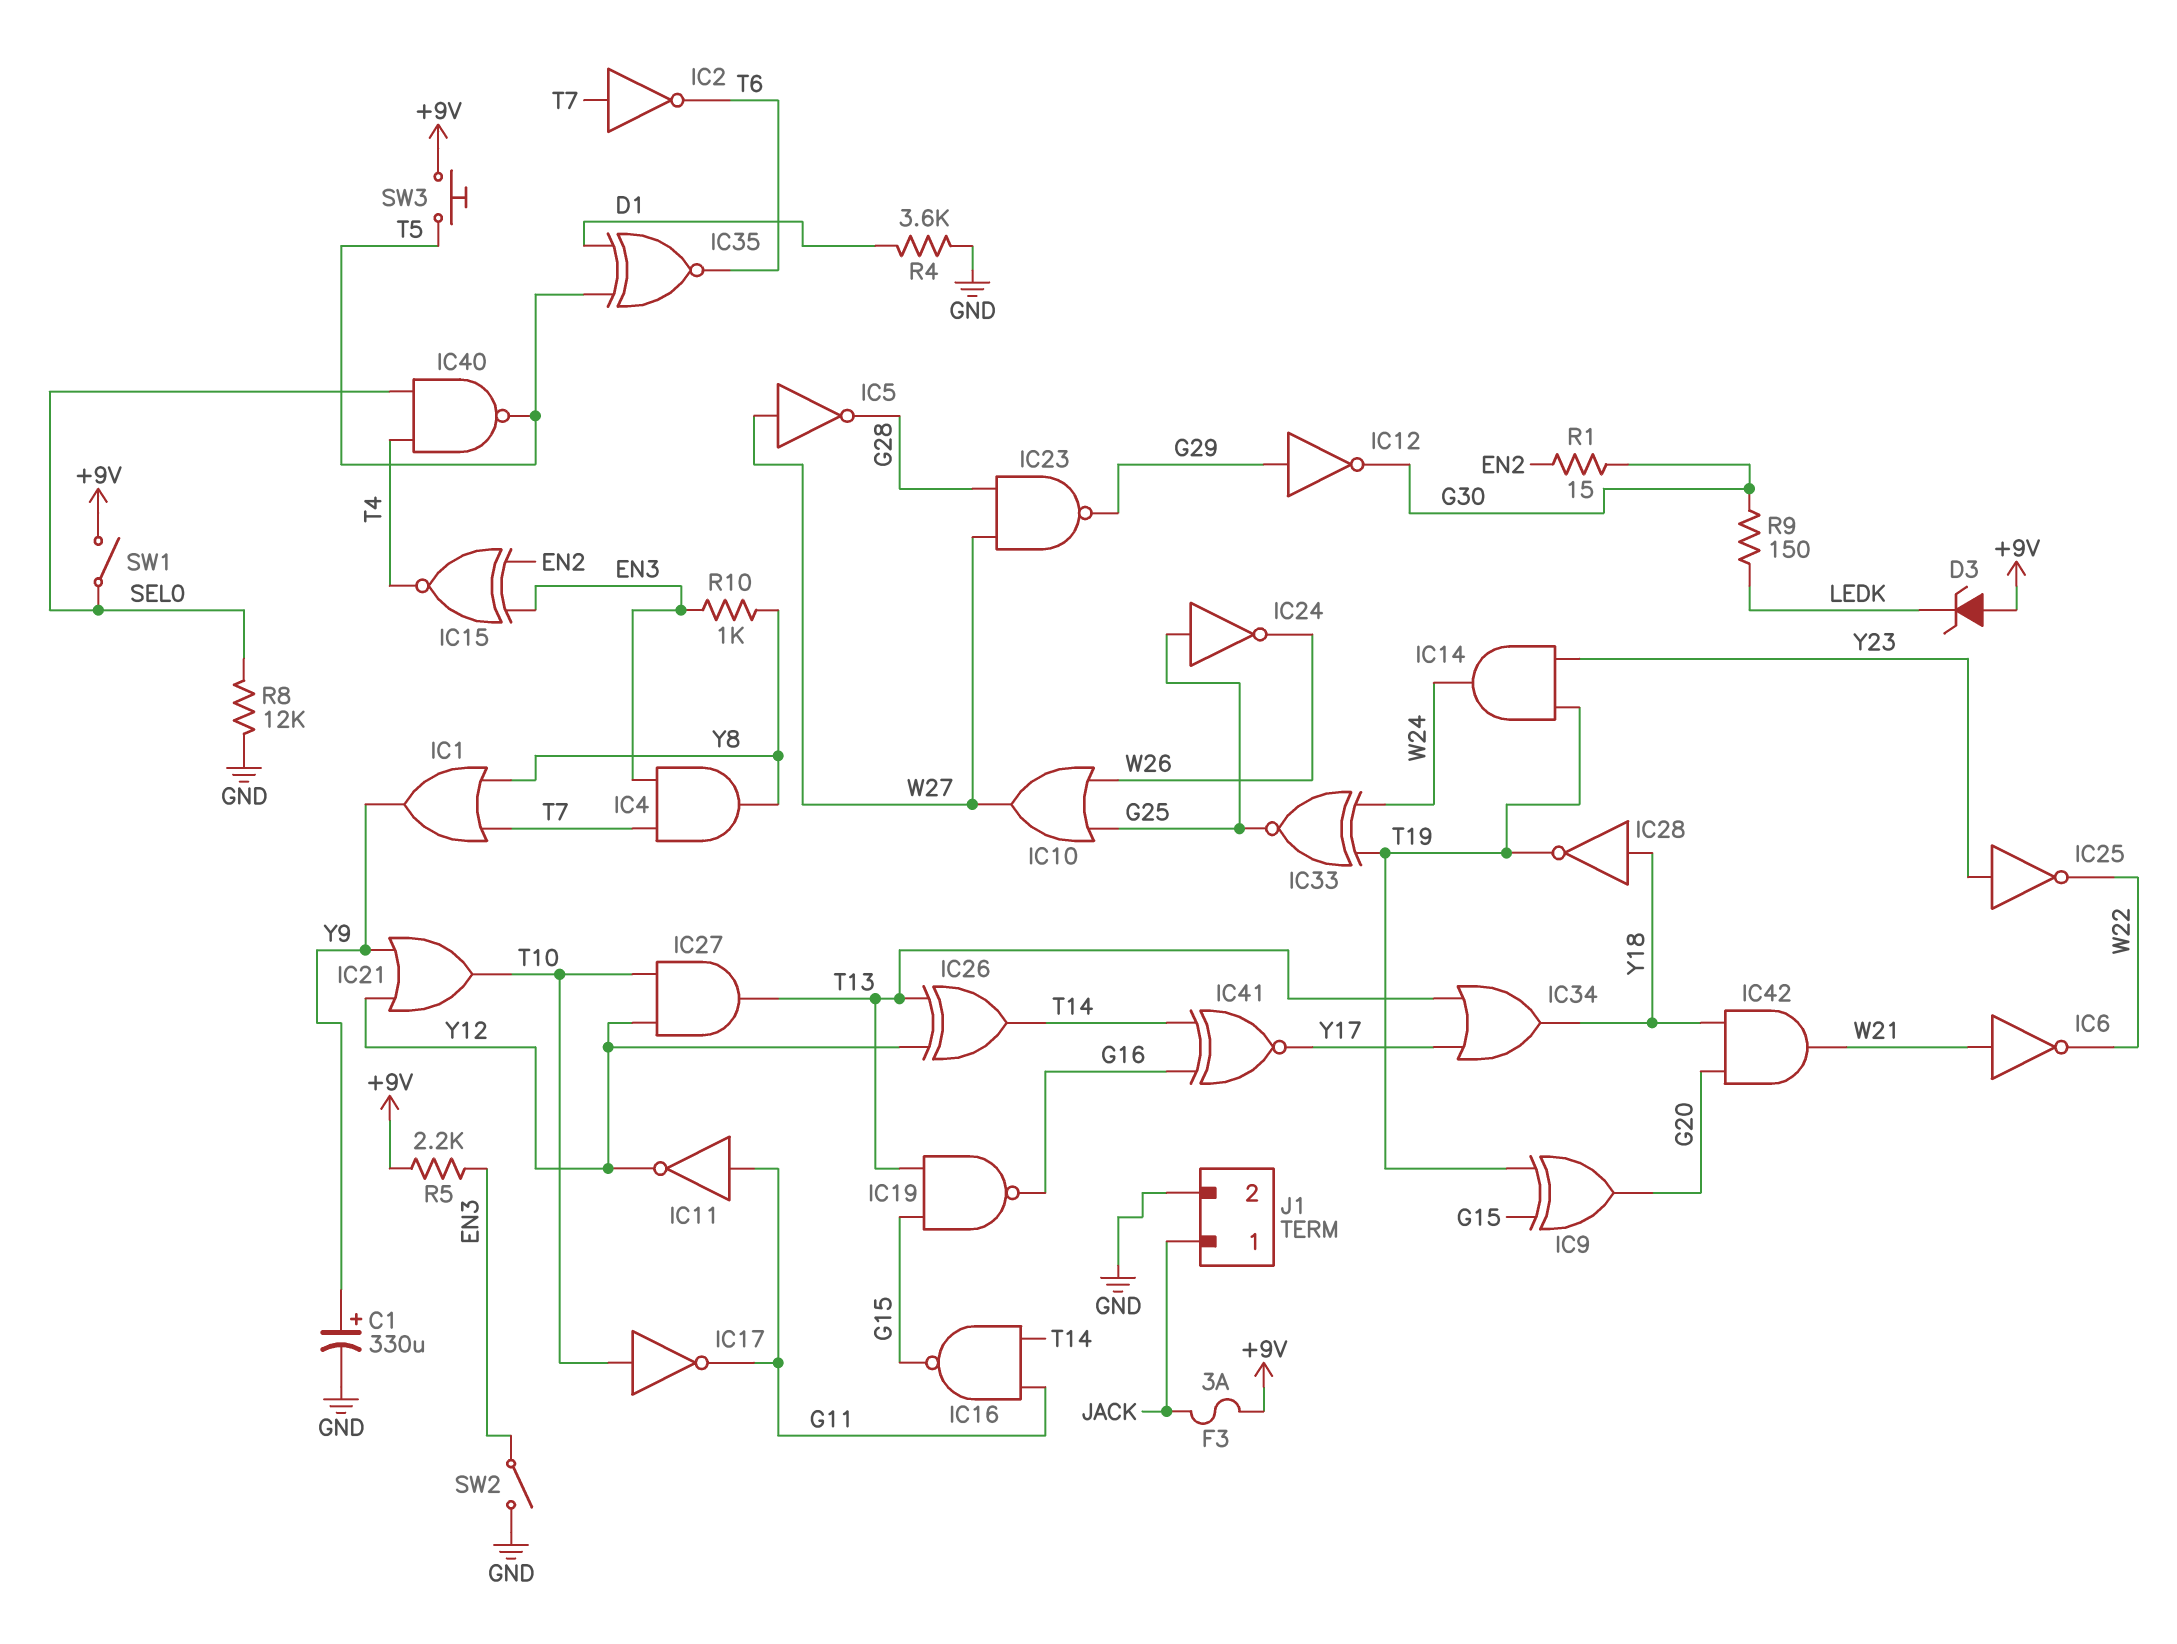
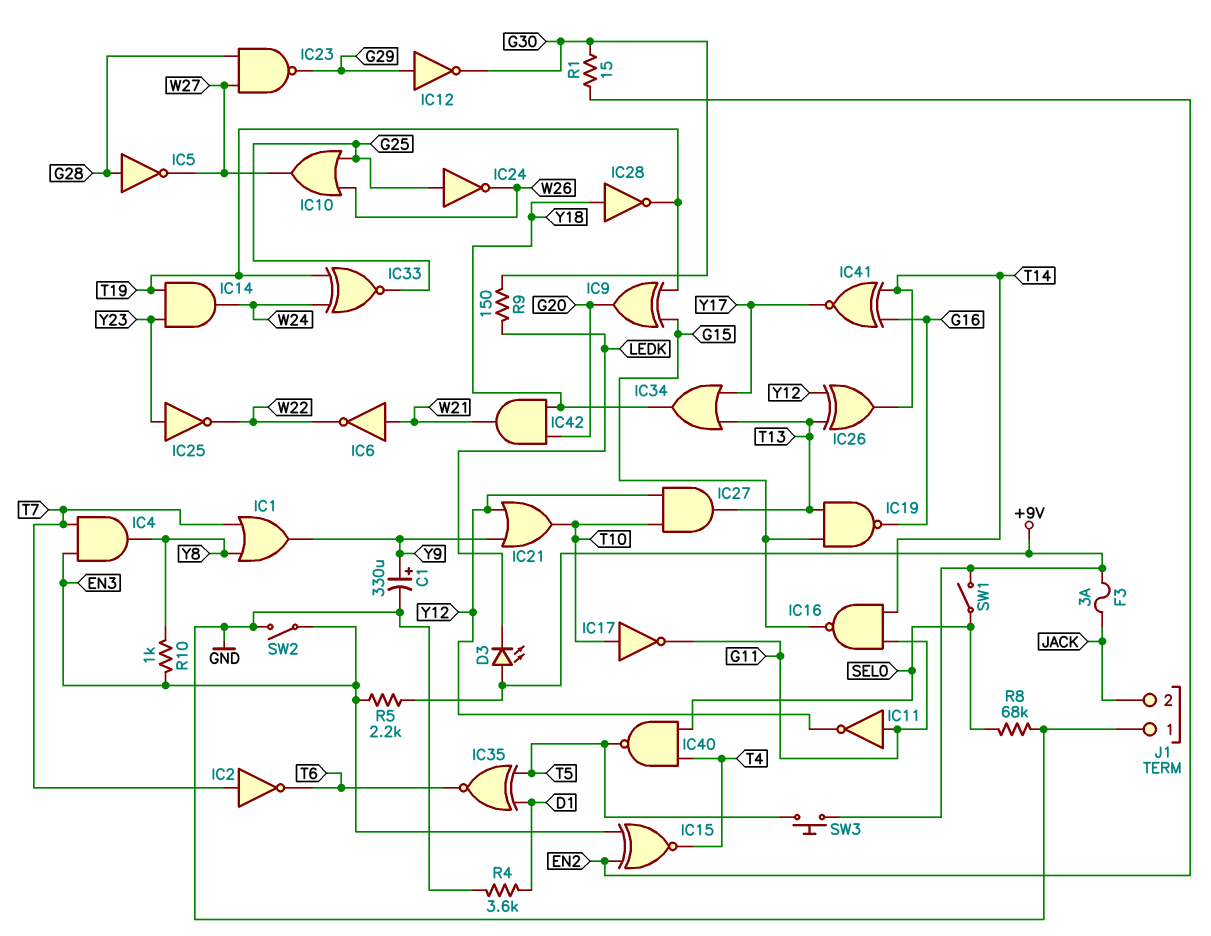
D3: zener (A +9V, K LEDK) -> LED (A +9V, K LEDK)
IC5: NOT (in W27, out G28) -> NOT (in G28, out W27)
J1 pin 1: JACK -> GND
J1 pin 2: GND -> JACK
R8: 12k (GND, SEL0) -> 68k (GND, SEL0)

